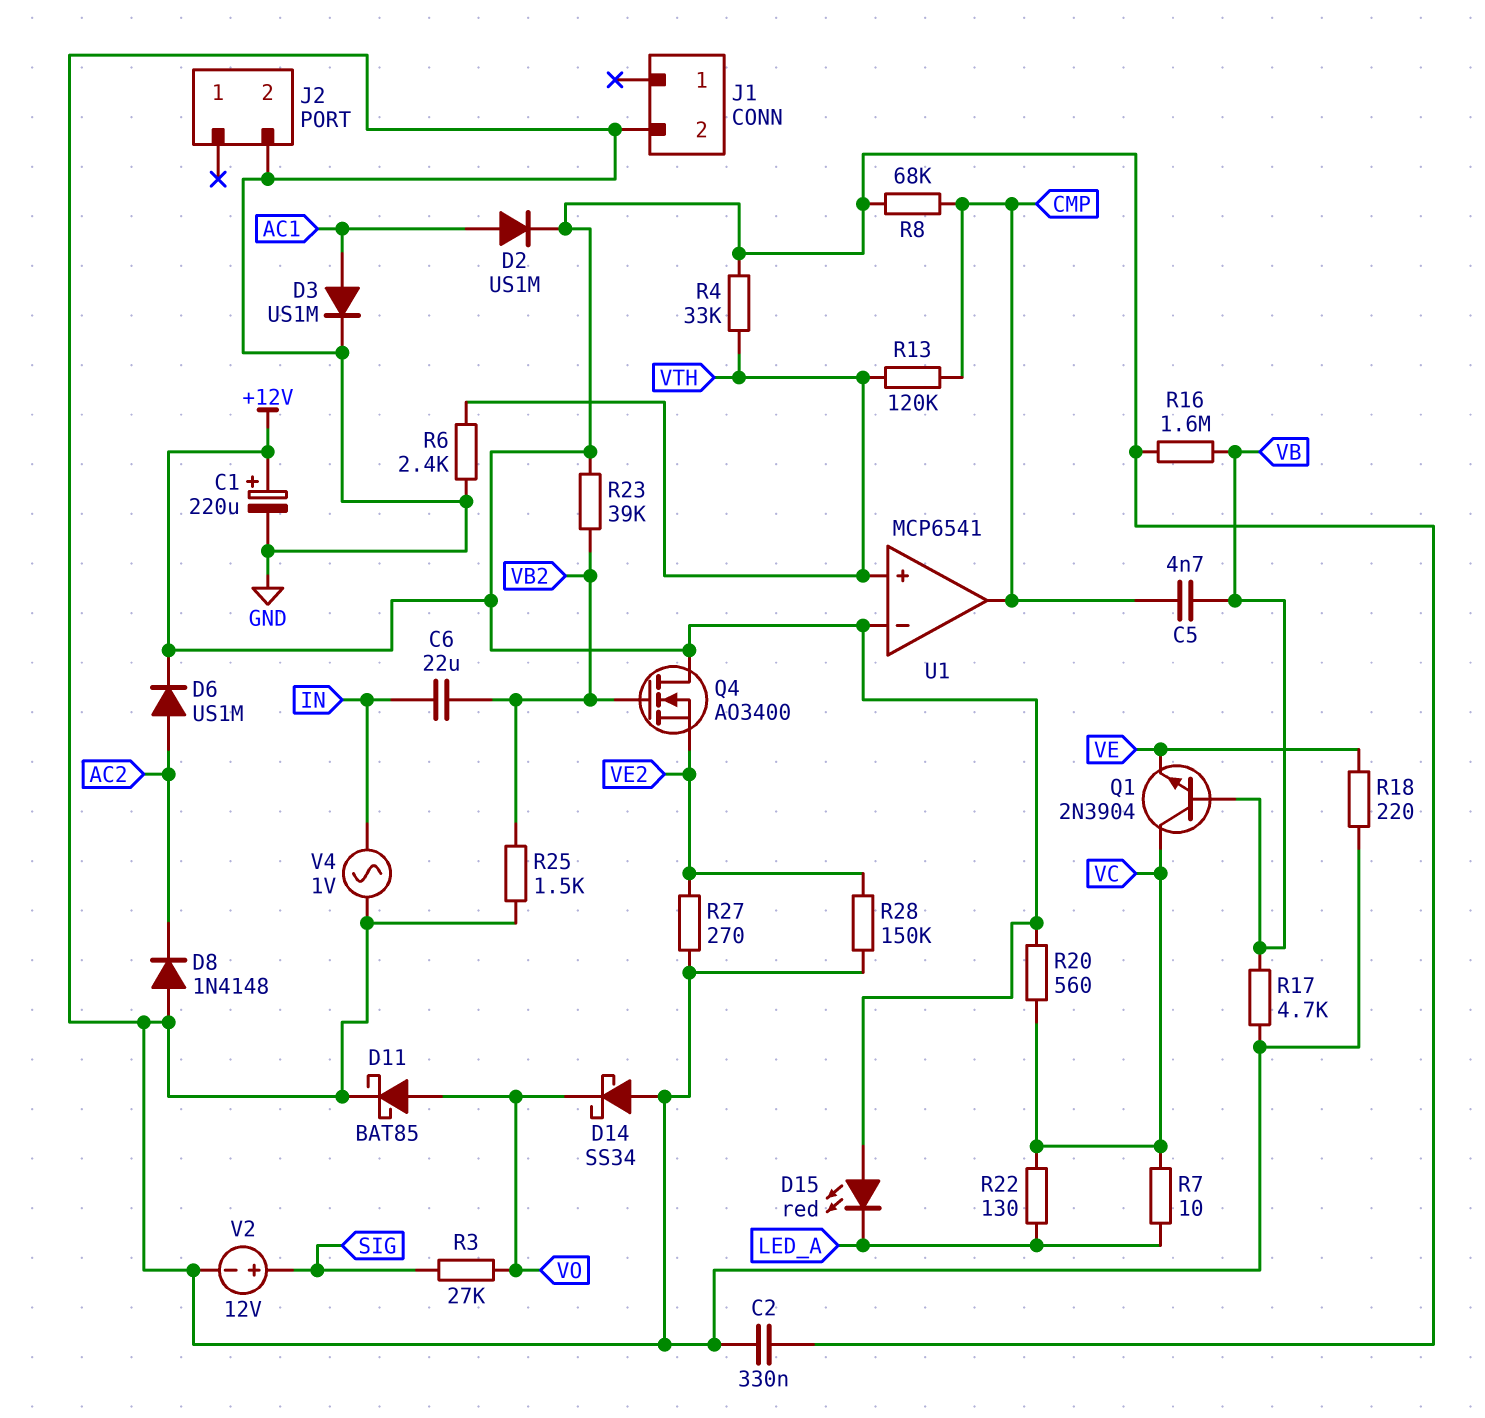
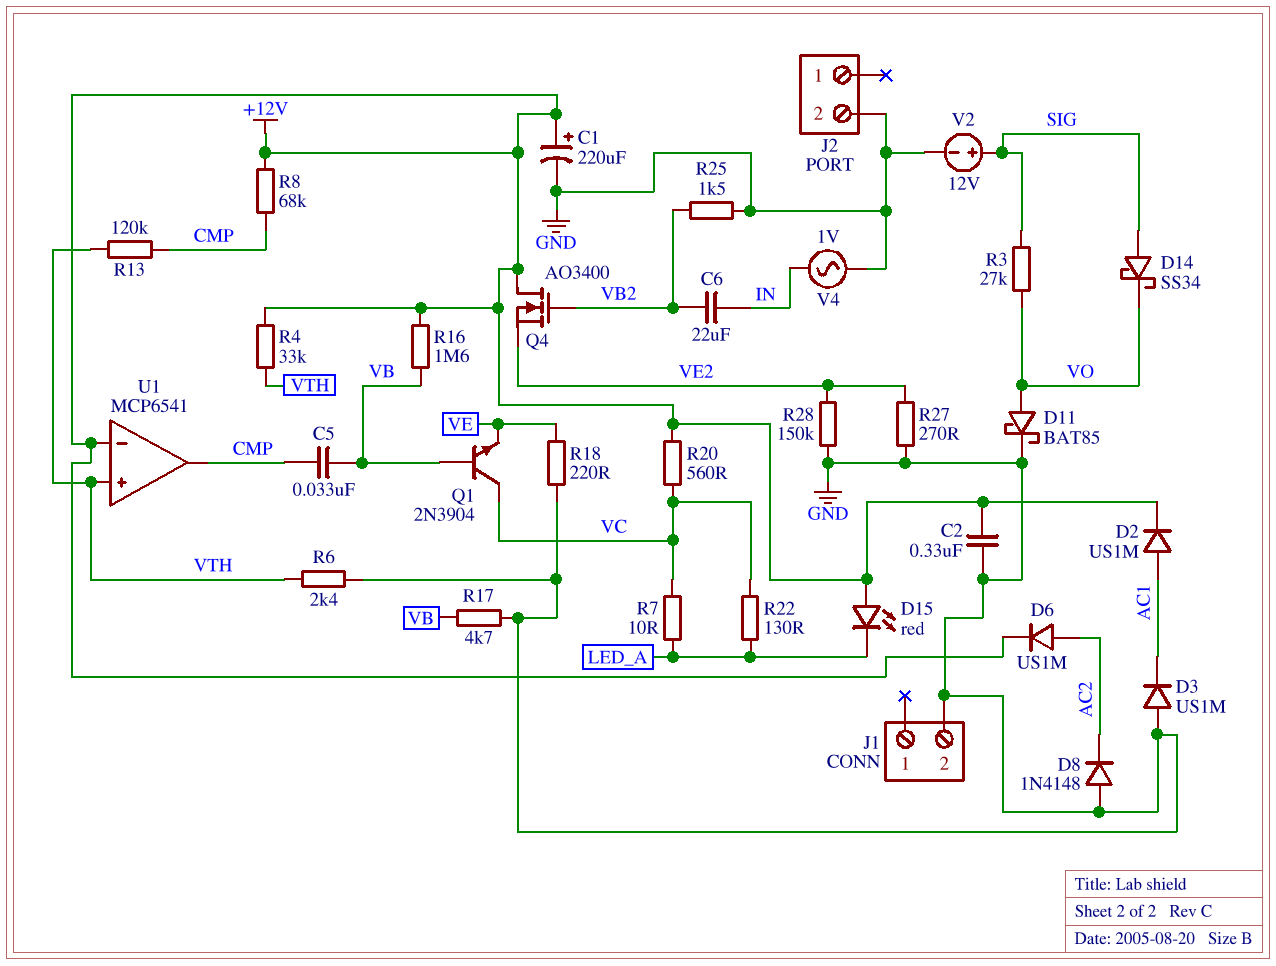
C5: 4.7nF (CMP, VB) -> 33nF (CMP, VB)
D3: diode US1M (A AC1, K GND) -> diode US1M (A GND, K AC1)
D14: schottky SS34 (A GND, K VO) -> schottky SS34 (A SIG, K VO)
R23: 39k (+12V, VB2) -> none

